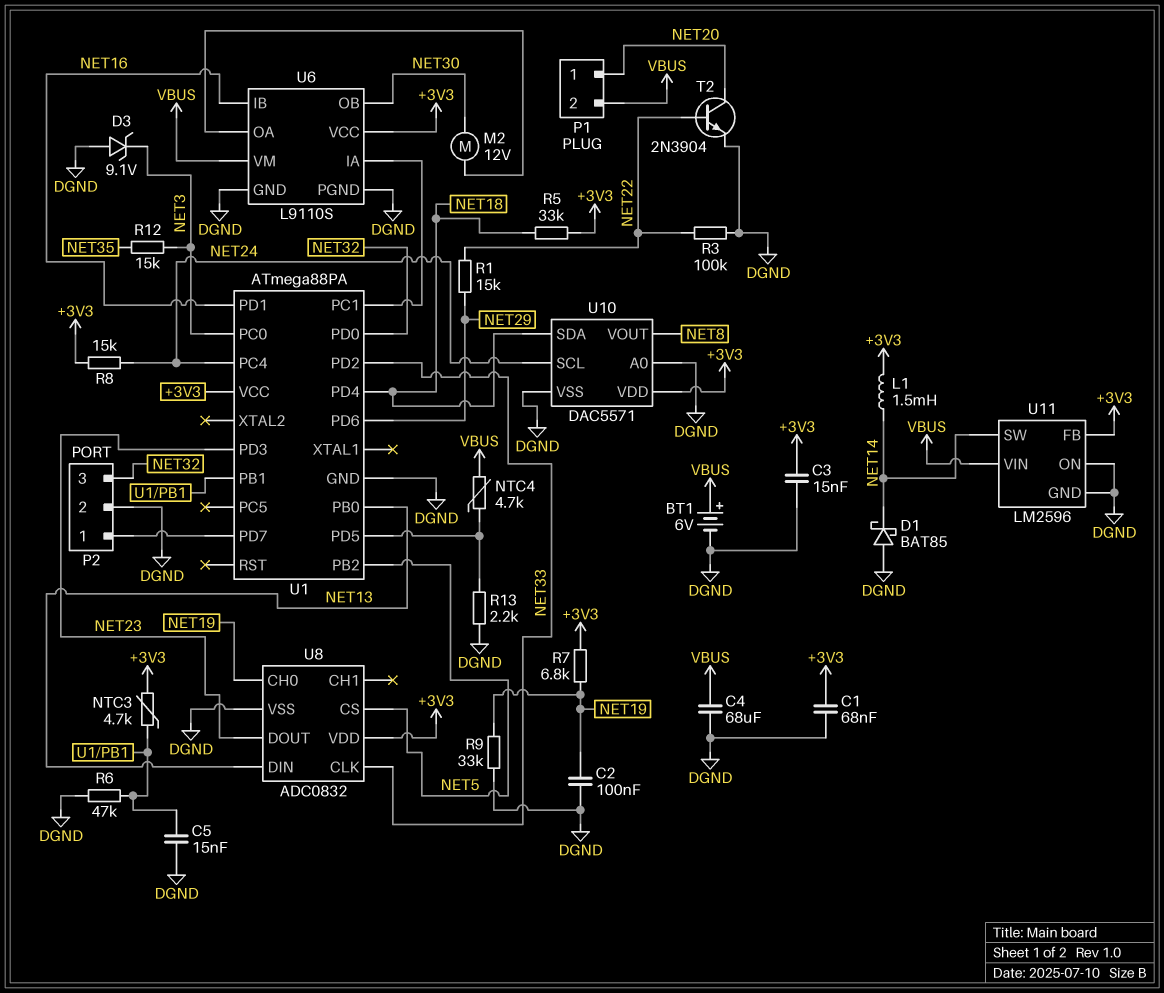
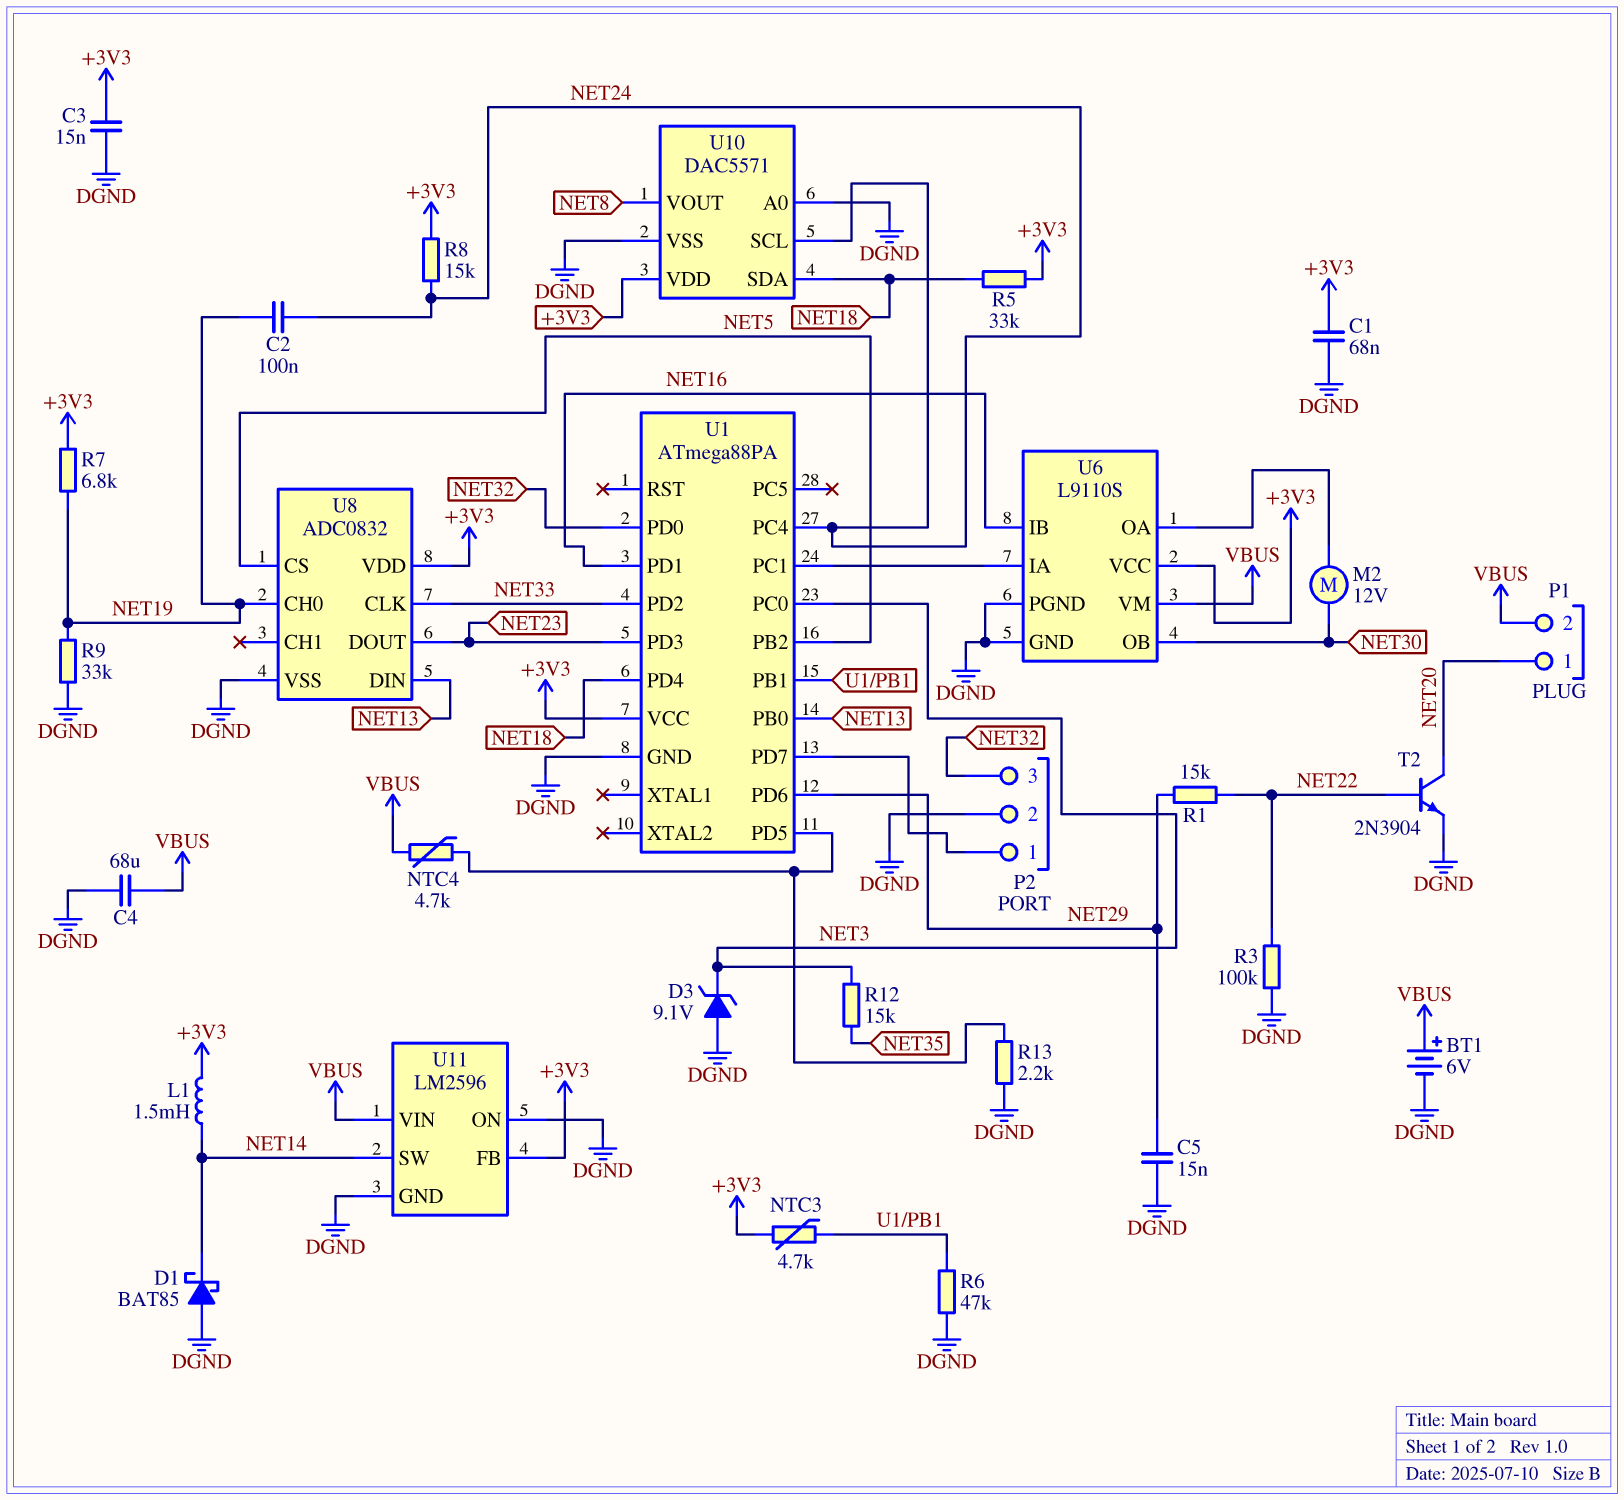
C2: 100nF (DGND, NET19) -> 100nF (NET19, NET24)
C5: 15nF (DGND, U1/PB1) -> 15nF (DGND, NET29)

